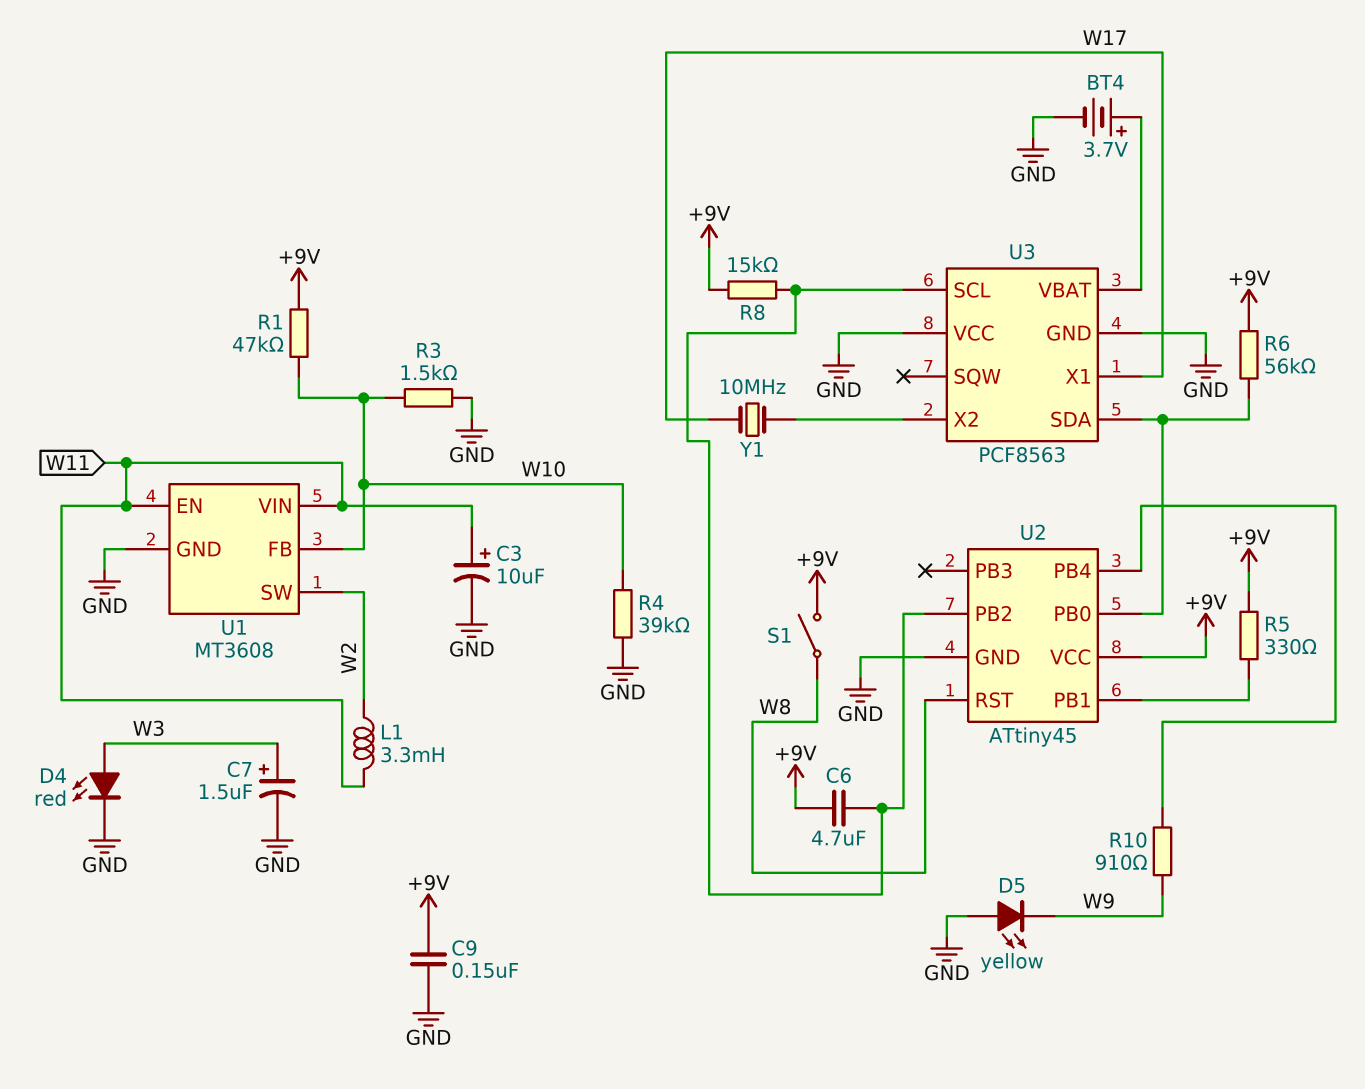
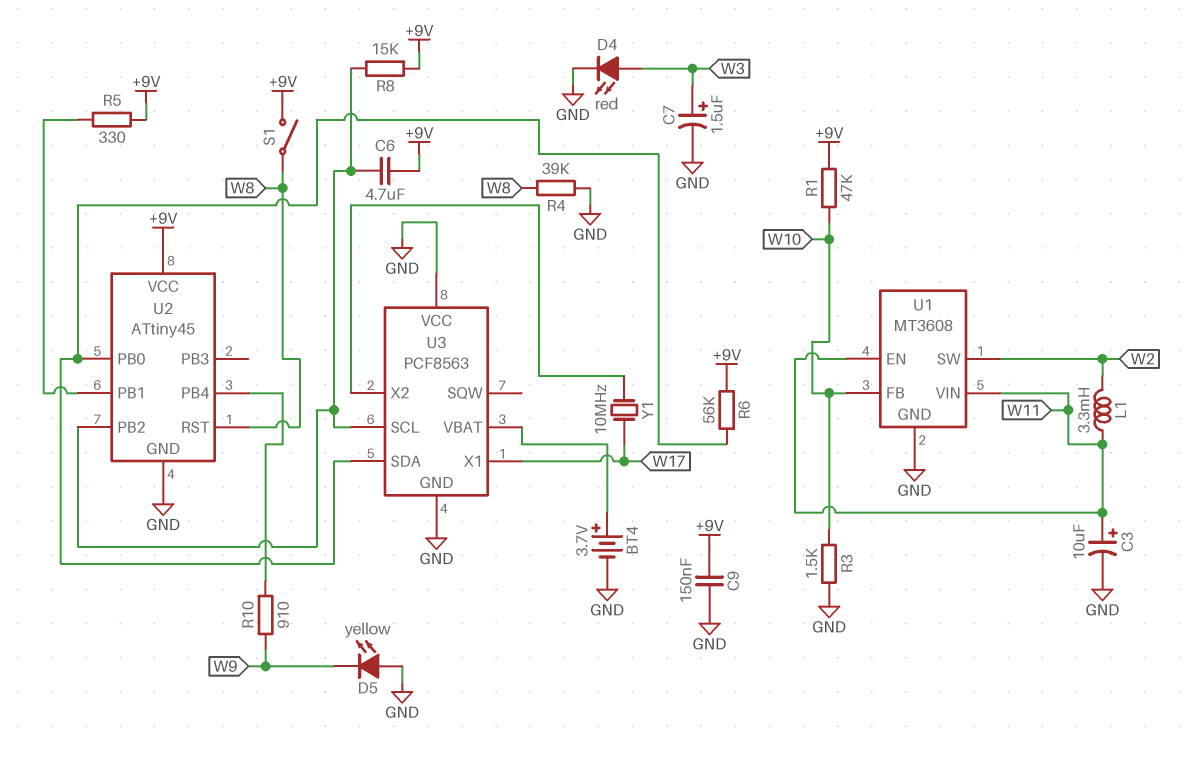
R4: 39k (GND, W10) -> 39k (GND, W8)

